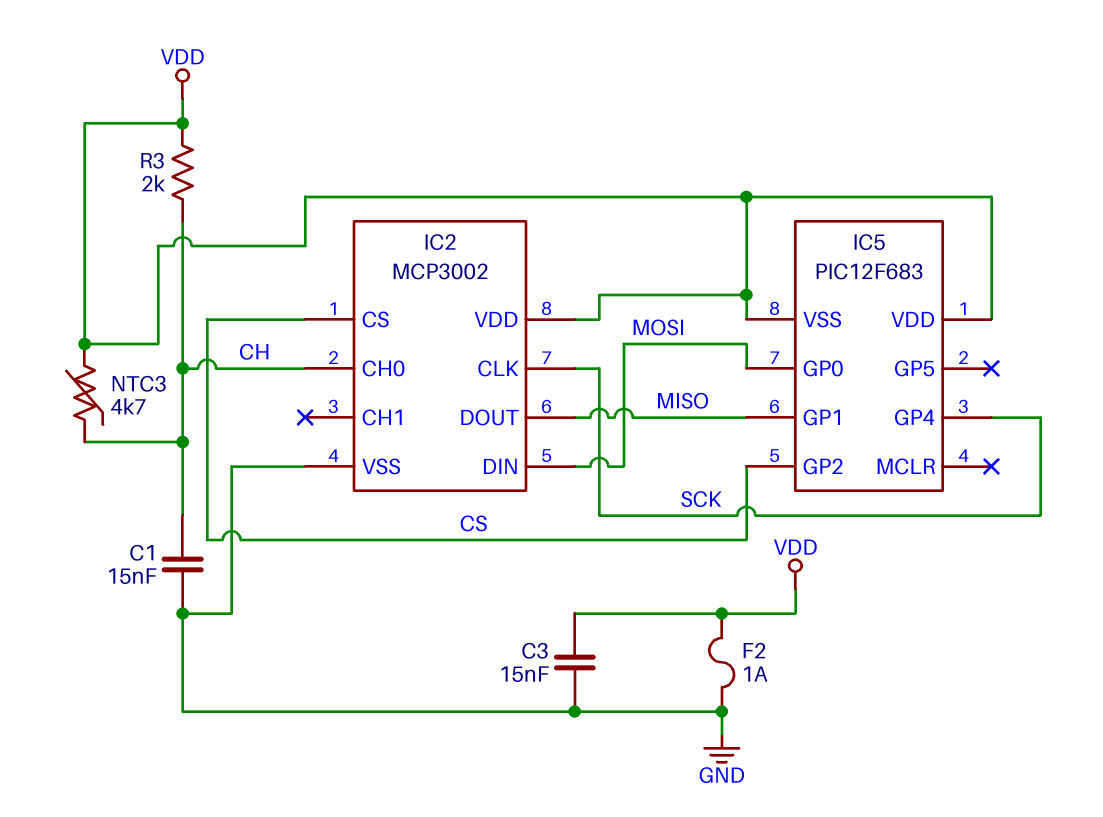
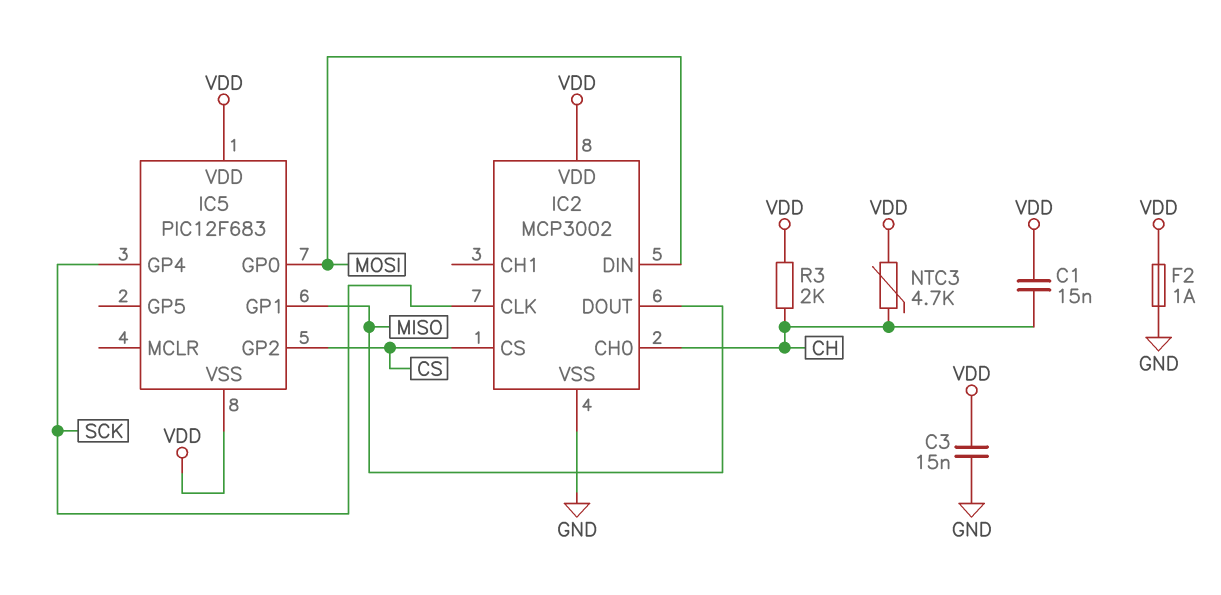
C1: 15nF (CH, GND) -> 15nF (CH, VDD)

